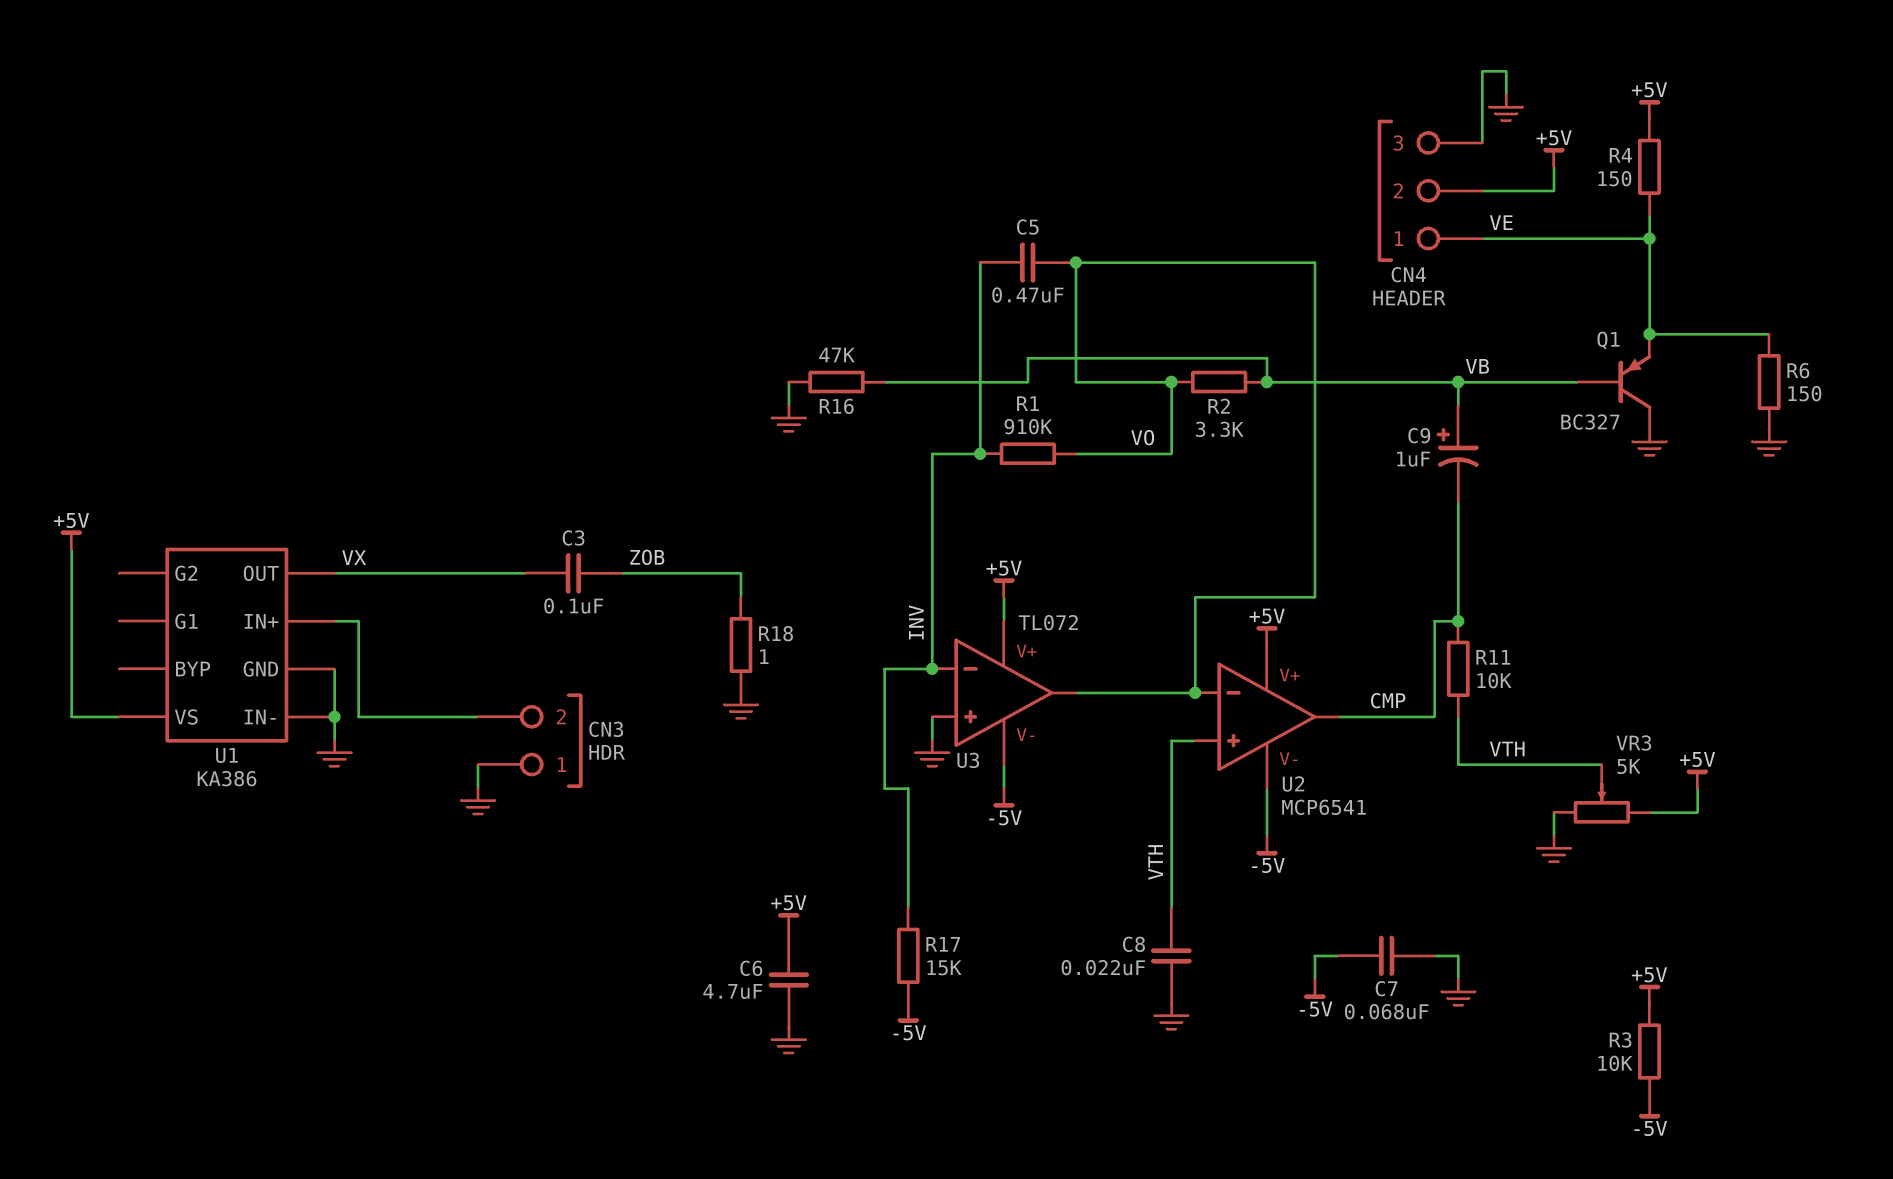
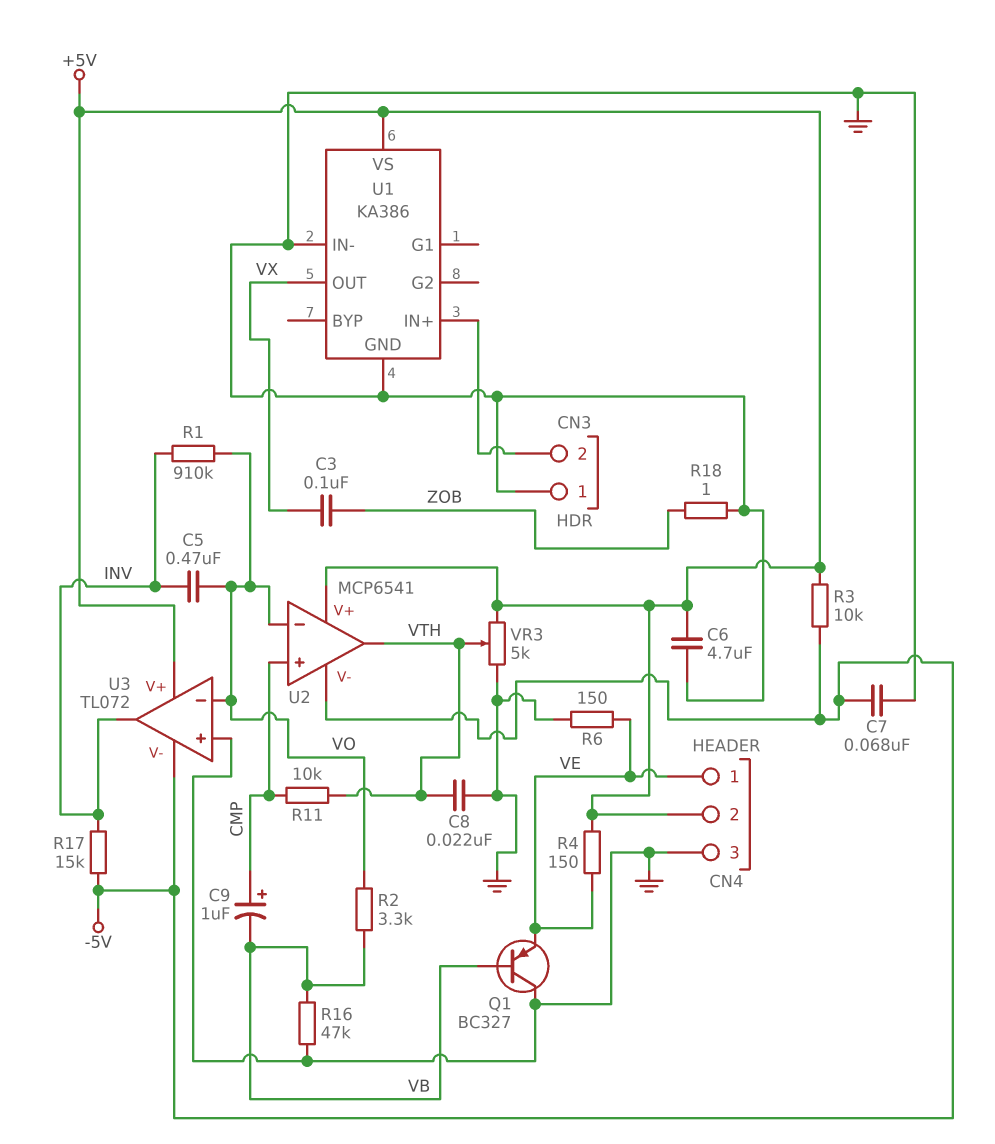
C9: 1uF (plus VB, minus CMP) -> 1uF (plus CMP, minus VB)
U2 pin in+: VTH -> CMP
U2 pin out: CMP -> VTH
U3 pin in-: INV -> VO
U3 pin out: VO -> INV

